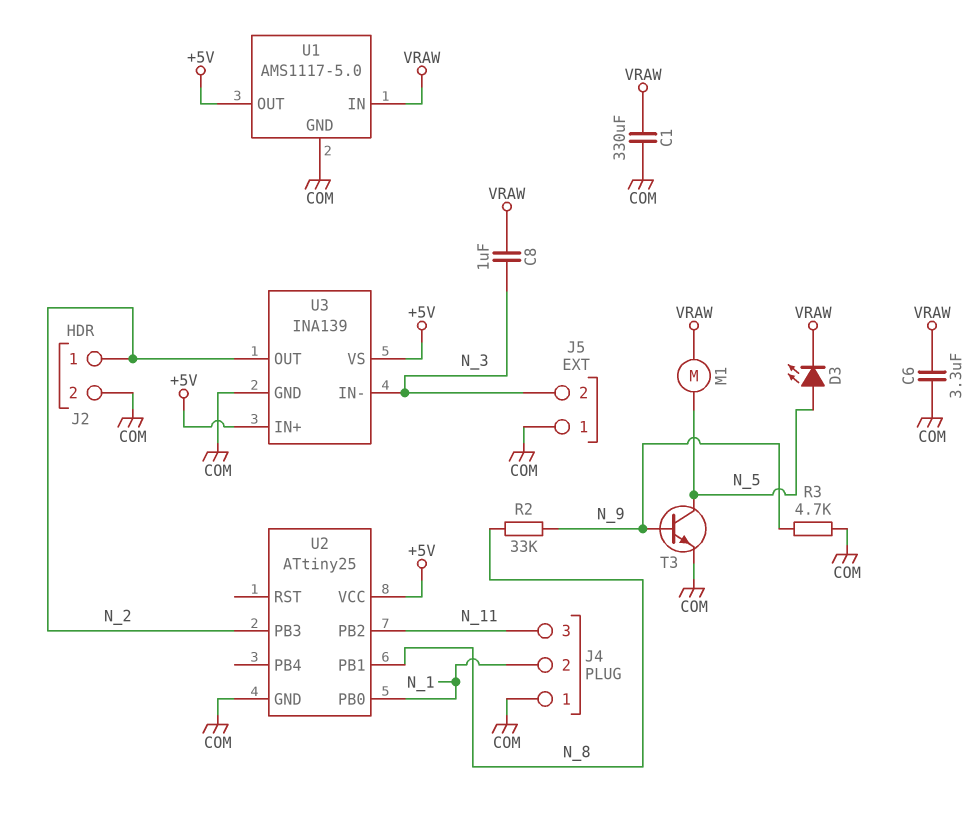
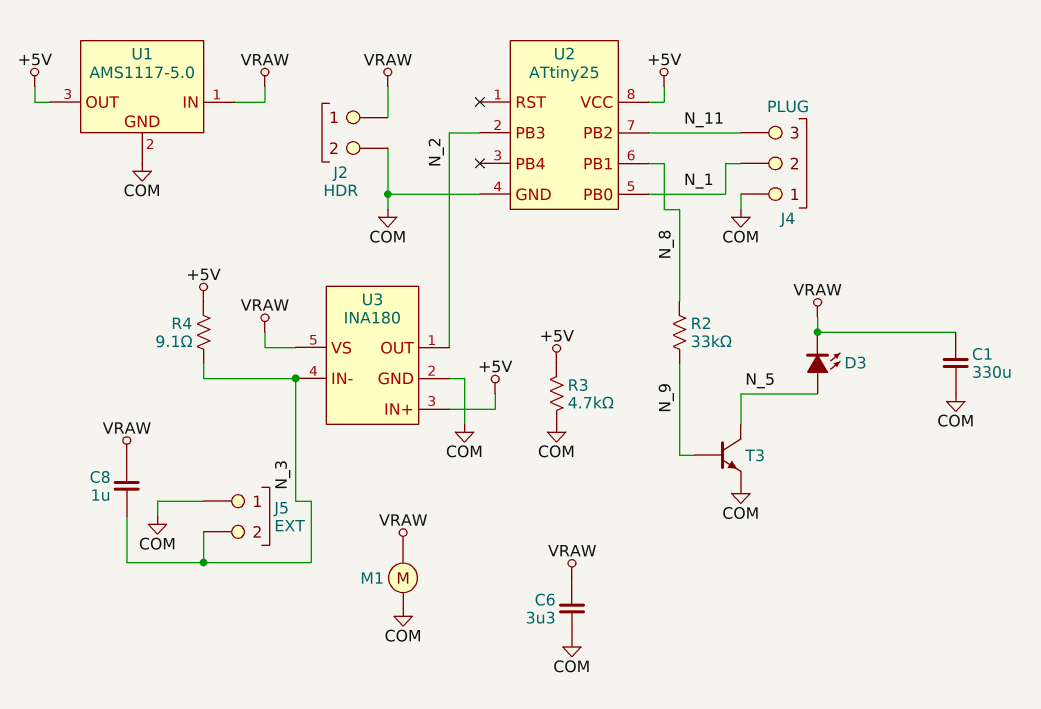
J2 pin 1: N_2 -> VRAW
M1: motor (N_5, VRAW) -> motor (COM, VRAW)
R3: 4.7k (COM, N_9) -> 4.7k (+5V, COM)
R4: none -> 9.1 (+5V, N_3)
U3: INA139 -> INA180
U3 pin VS: +5V -> VRAW

